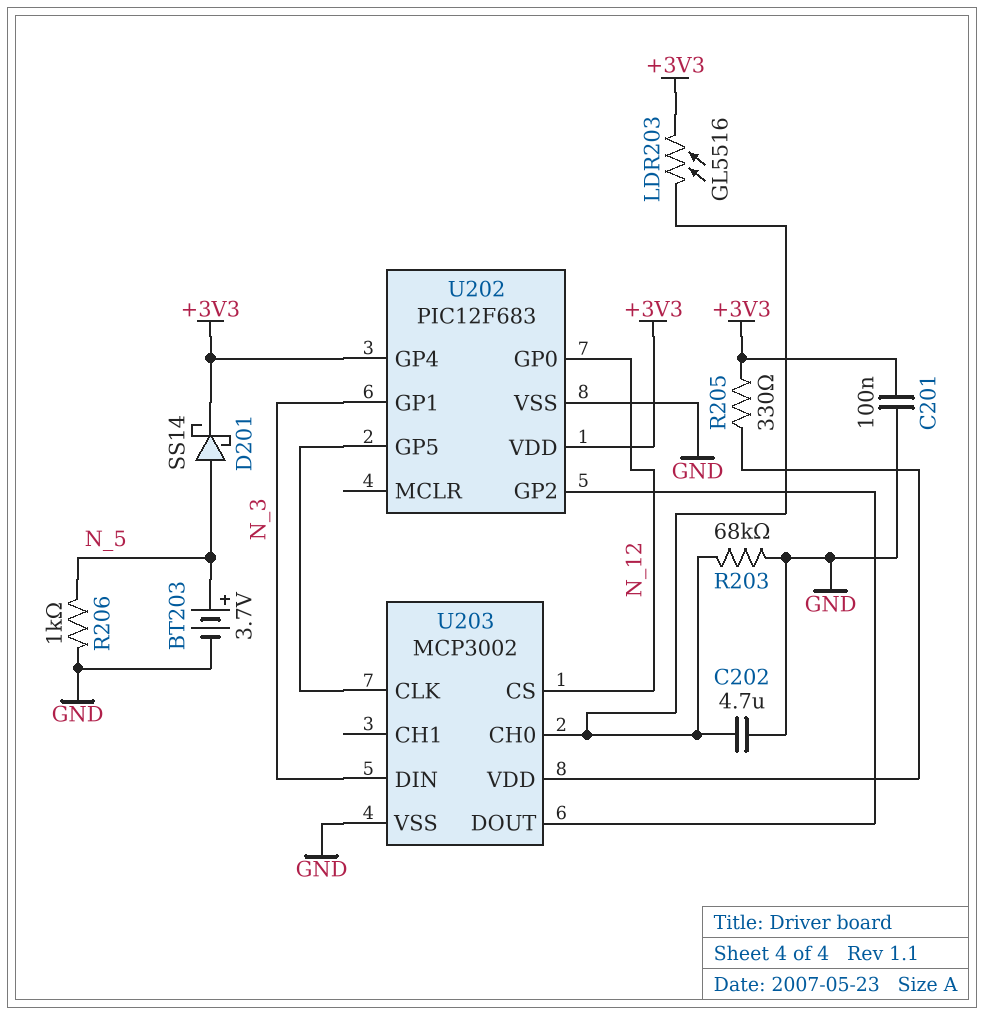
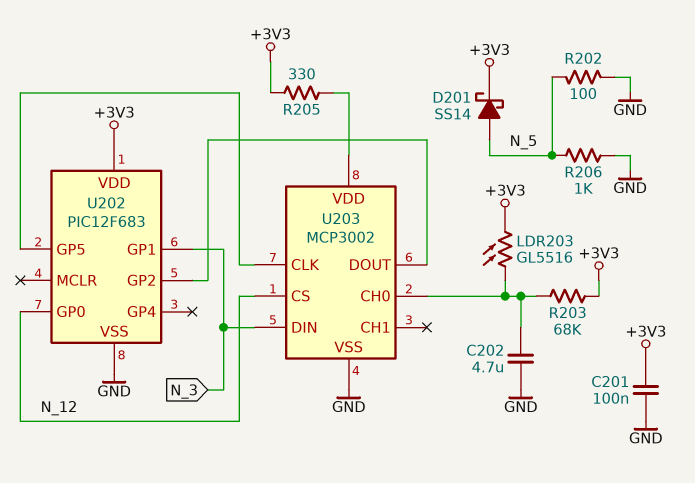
BT203: 3.7V (plus N_5, minus GND) -> none
R202: none -> 100 (GND, N_5)
R203: 68k (GND, U203/CH0) -> 68k (+3V3, U203/CH0)
U202 pin GP4: +3V3 -> none

